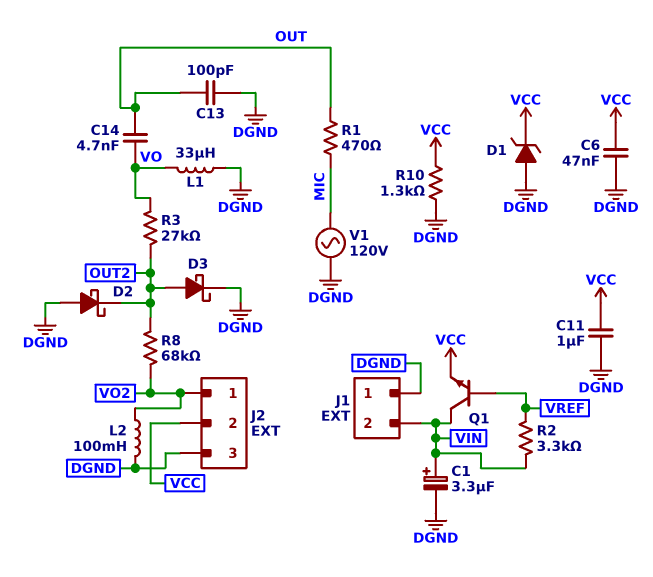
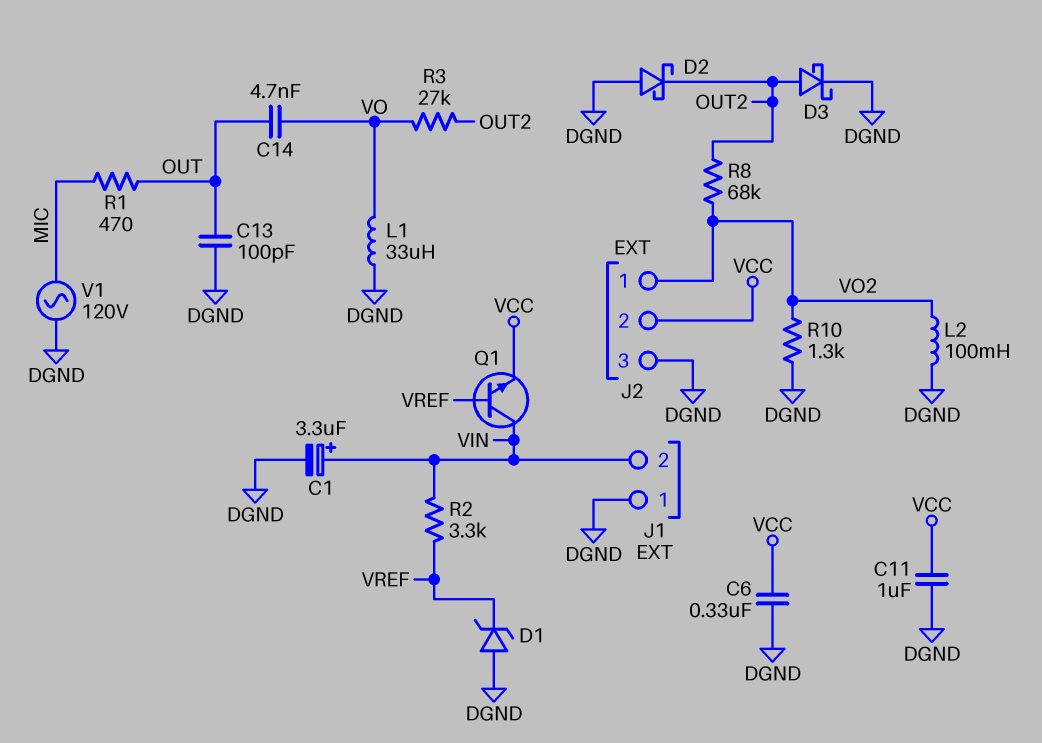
C6: 47nF (DGND, VCC) -> 330nF (DGND, VCC)
D1: zener (A DGND, K VCC) -> zener (A DGND, K VREF)
R10: 1.3k (DGND, VCC) -> 1.3k (DGND, VO2)

